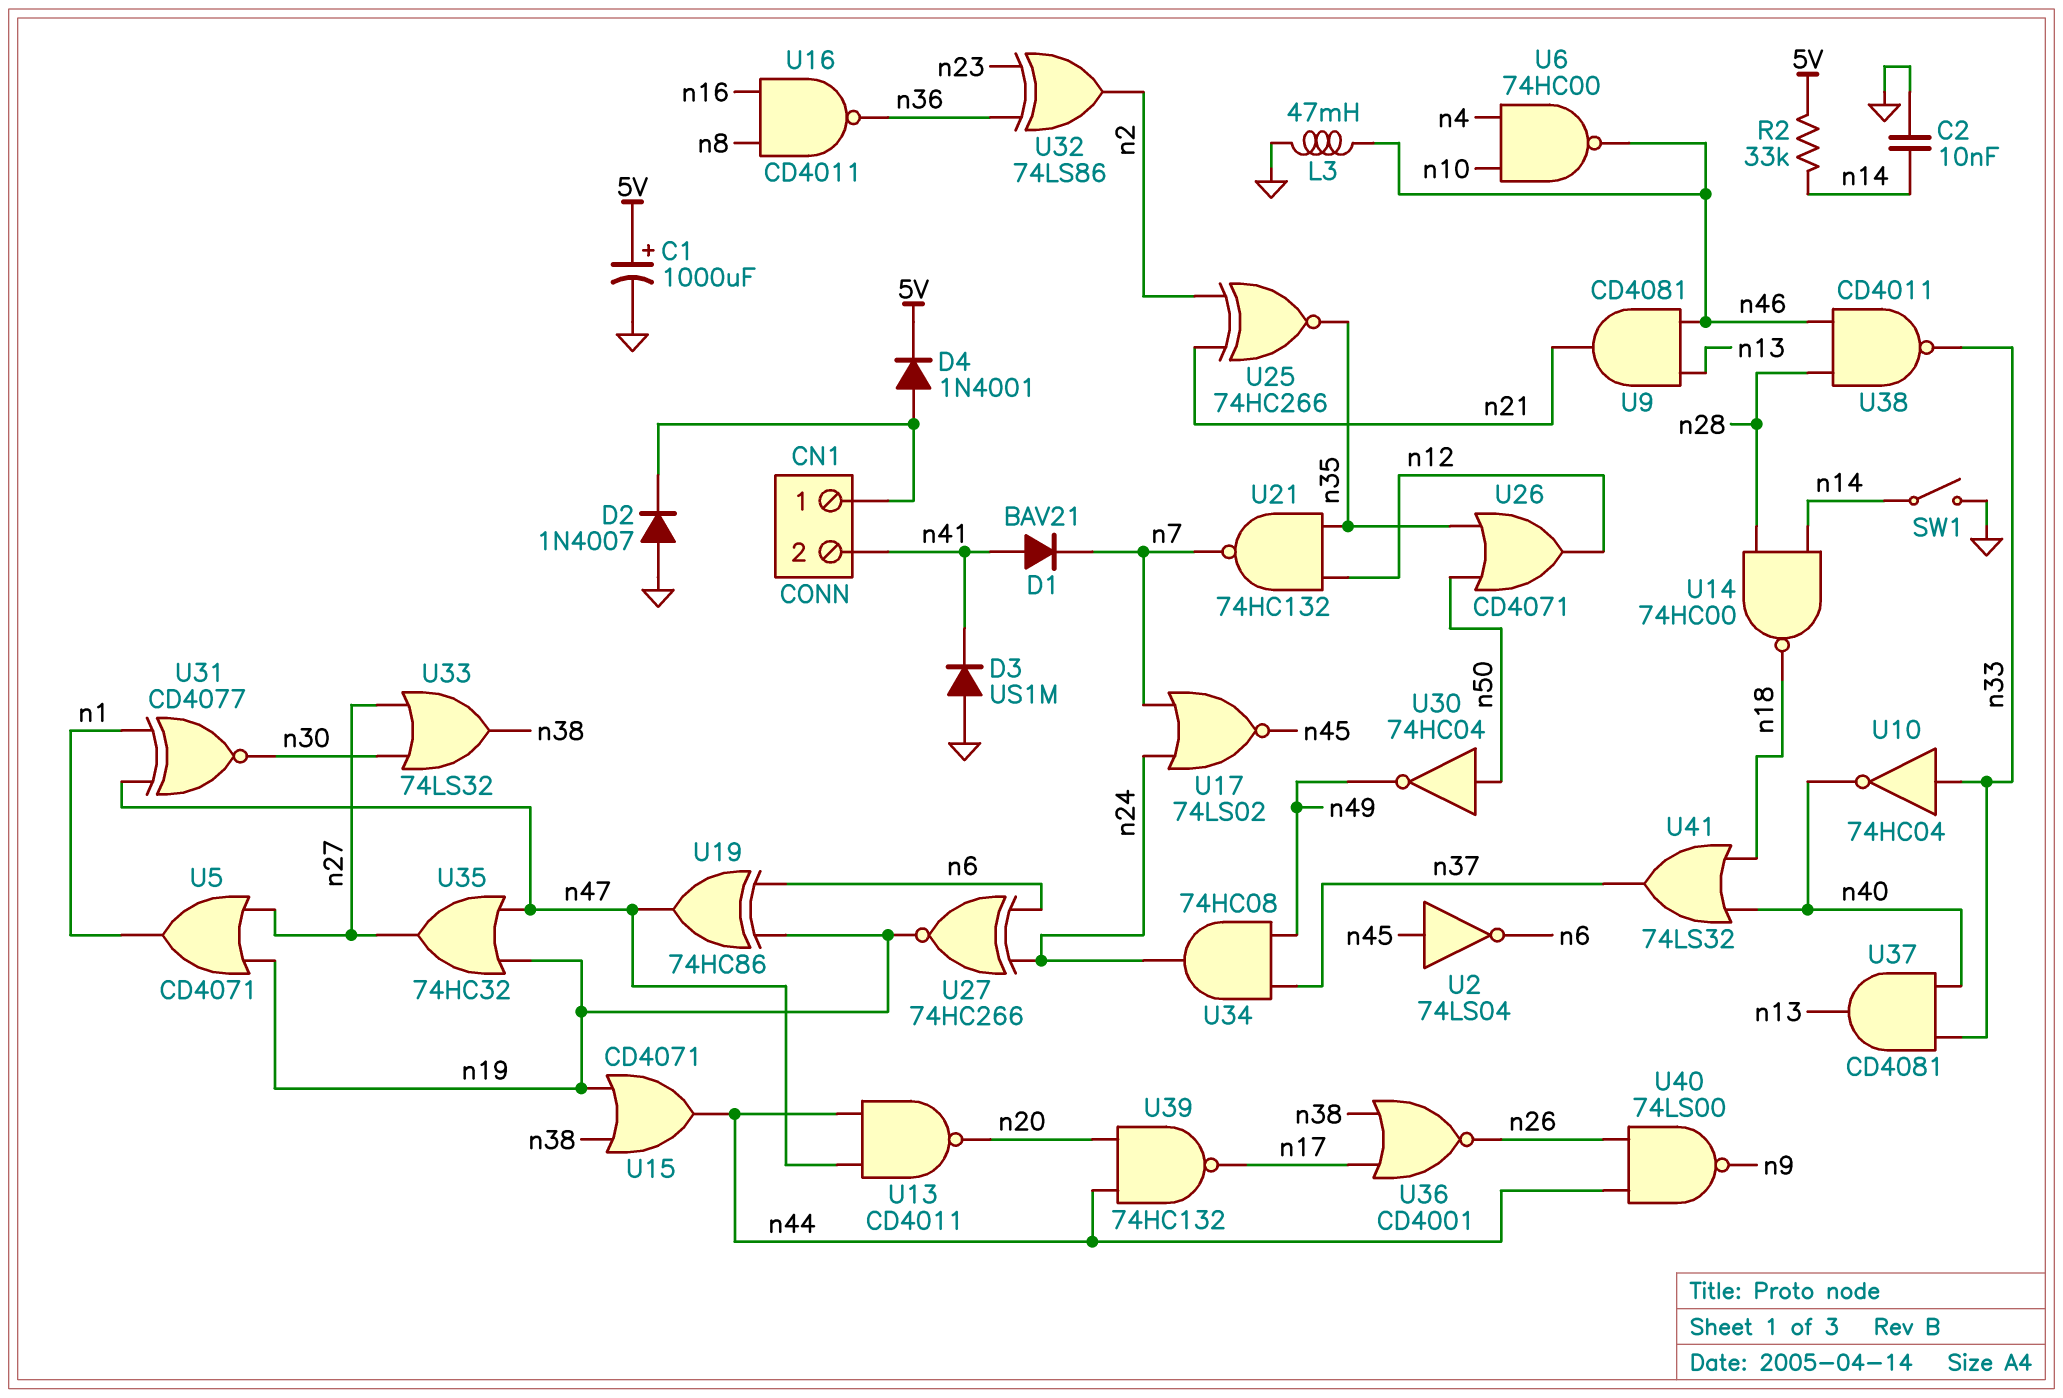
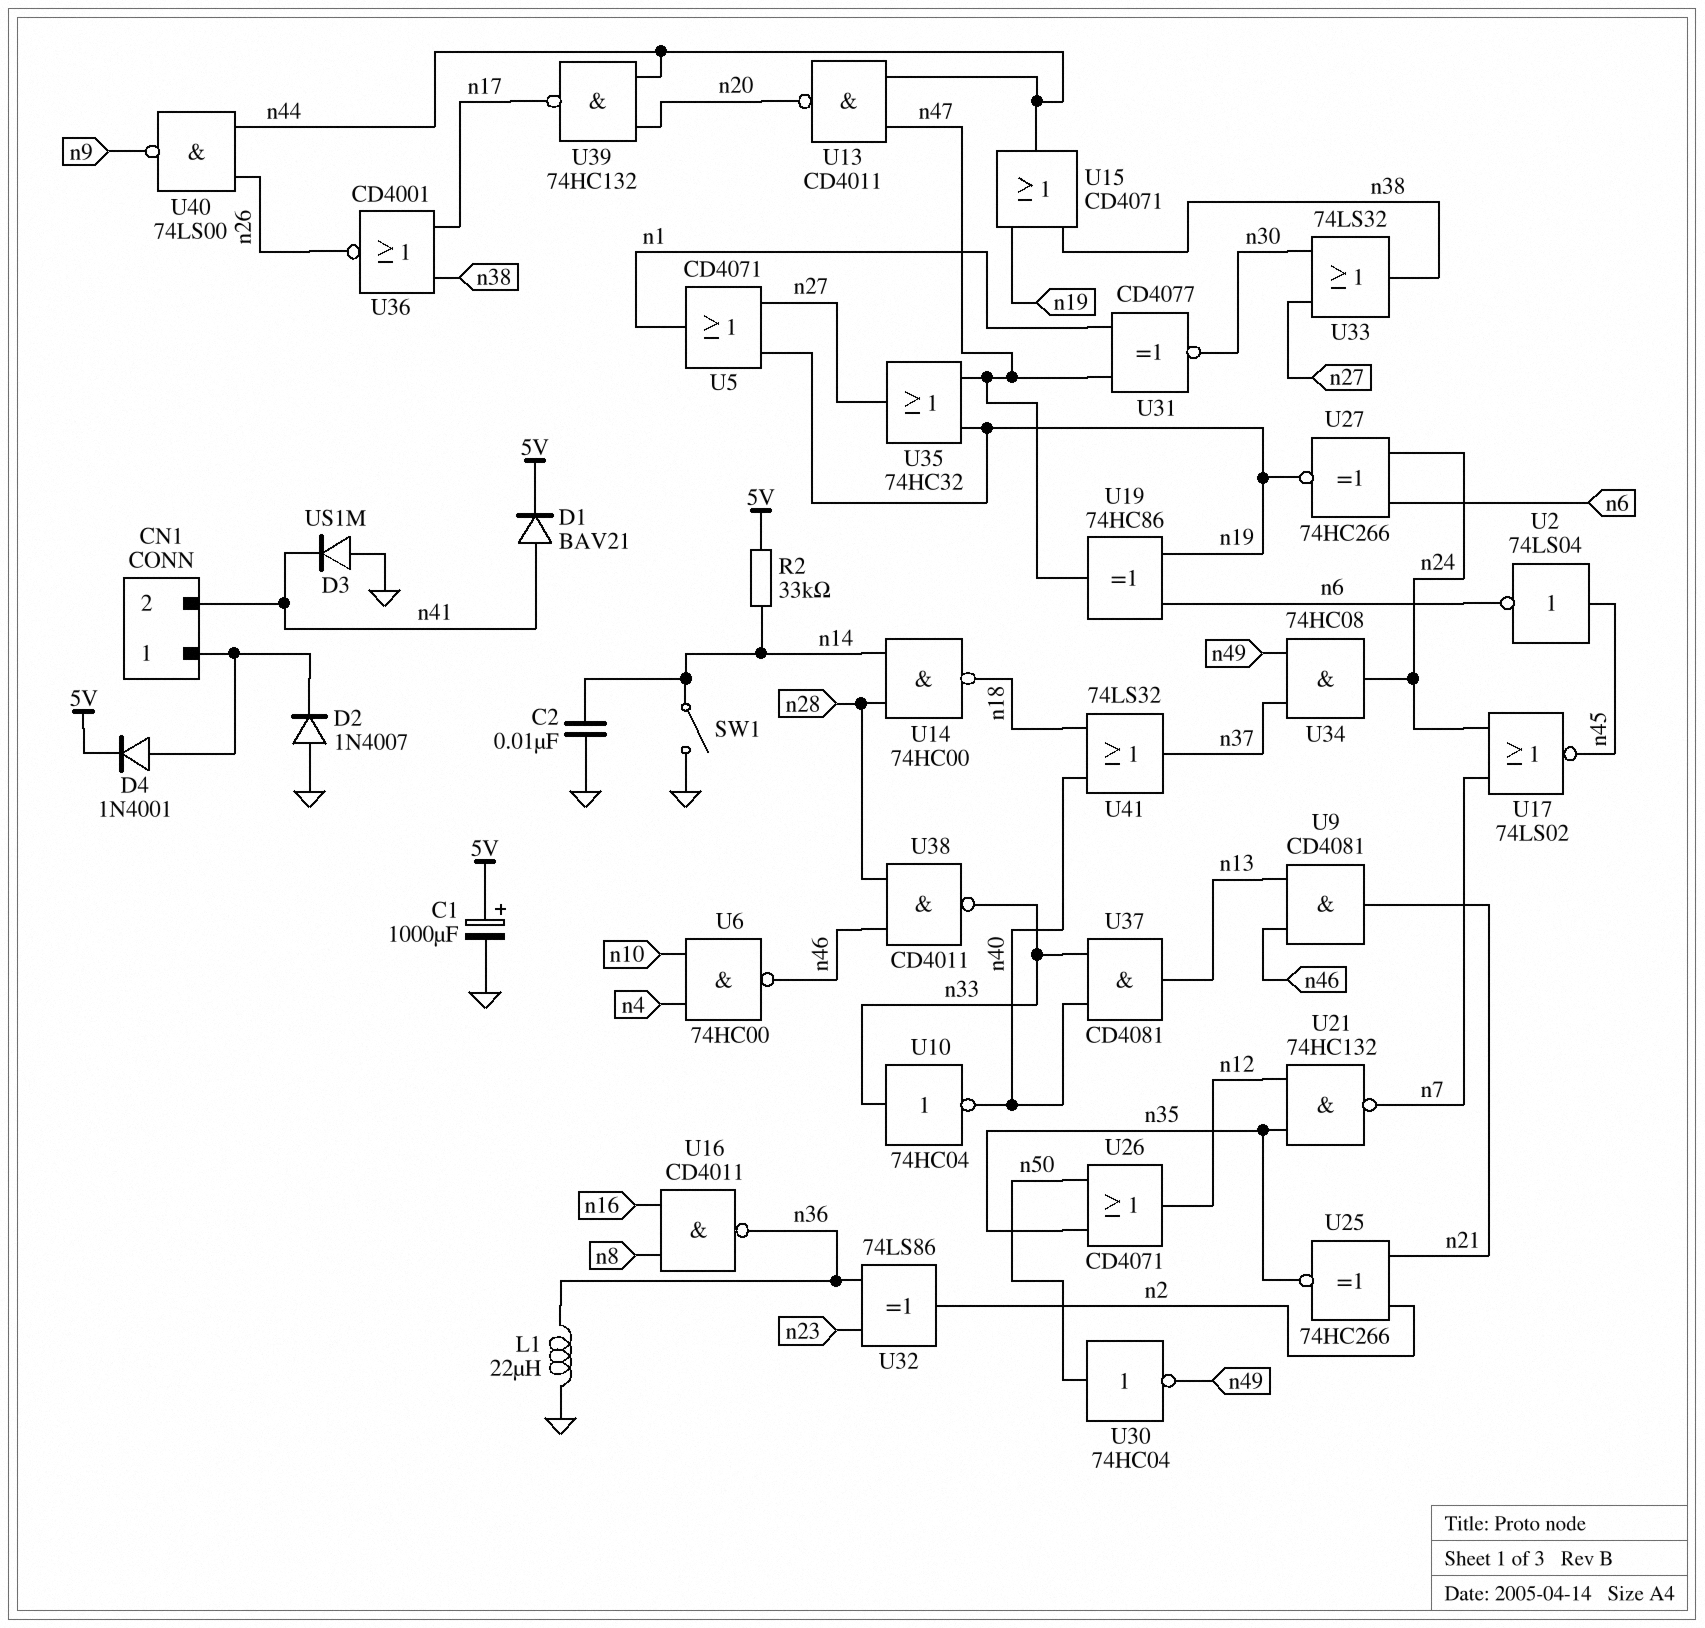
D1: diode BAV21 (A n41, K n7) -> diode BAV21 (A n41, K 5V)
L1: none -> 22uH (GND, n36)
L3: 47mH (GND, n46) -> none

